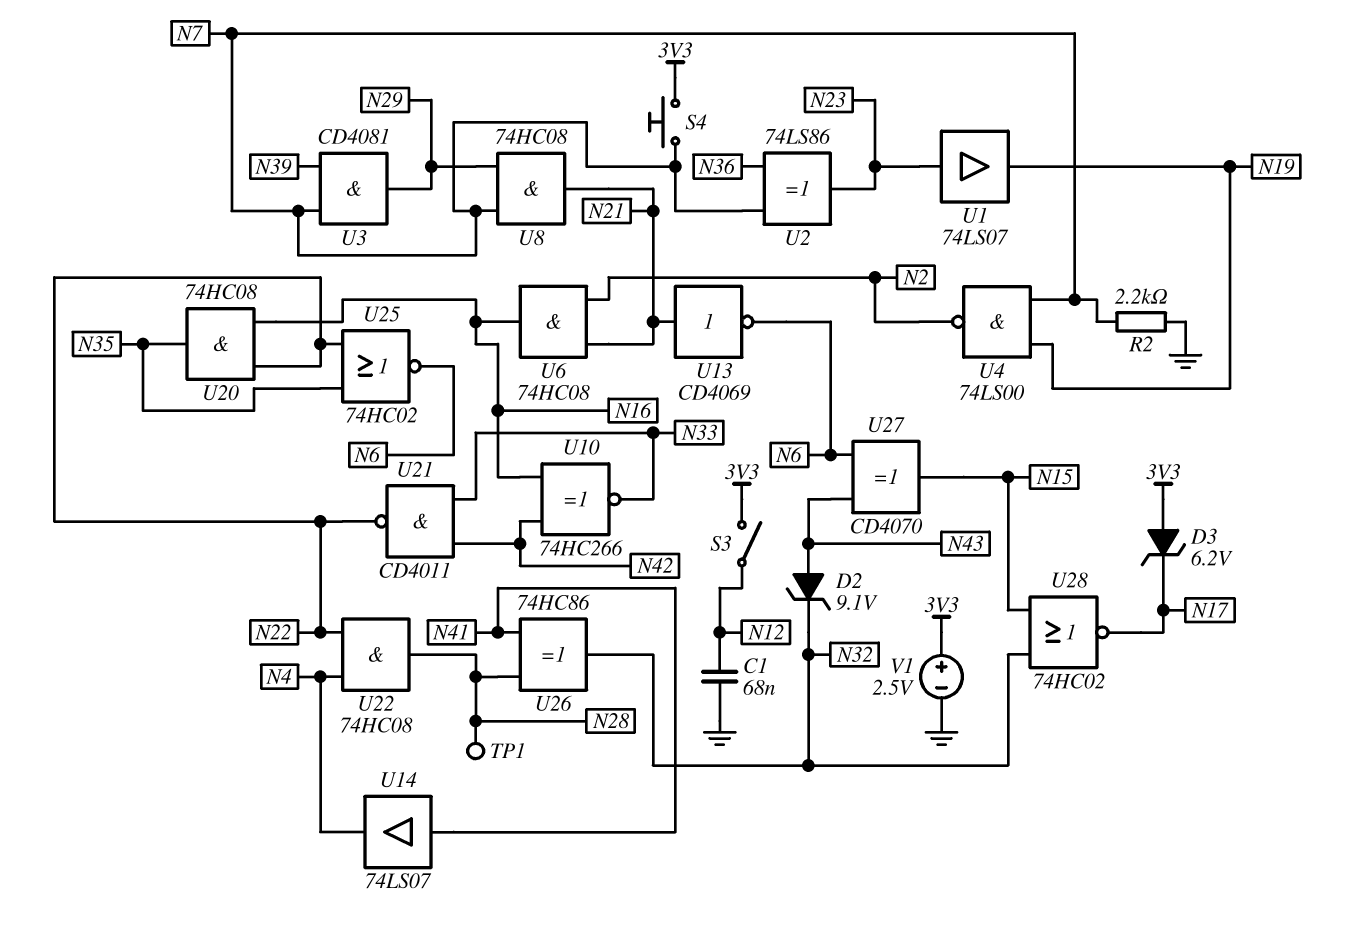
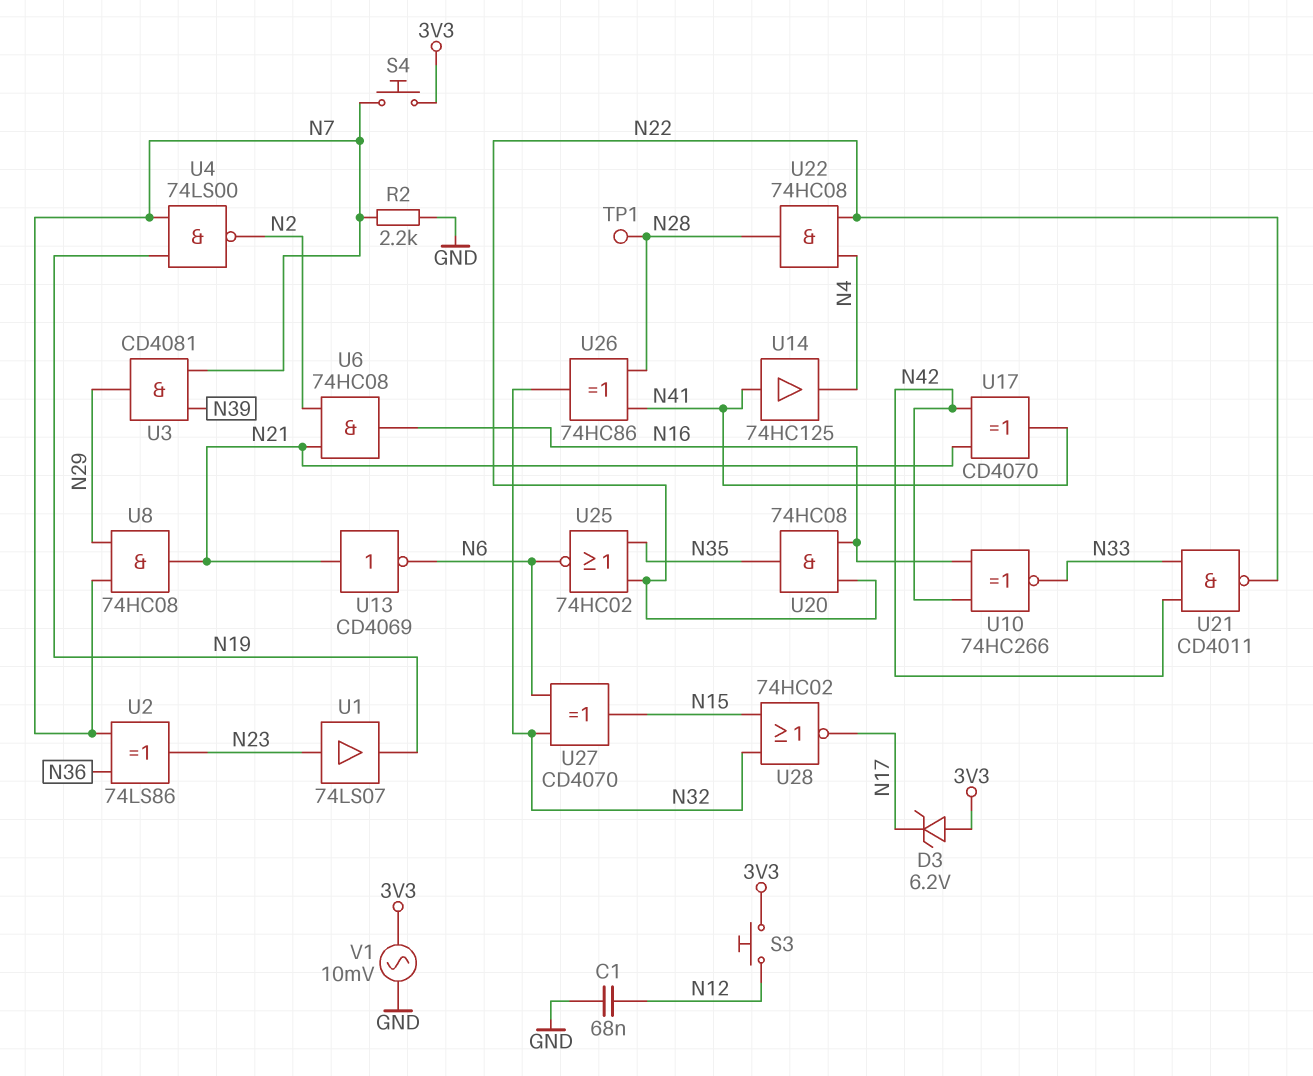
D2: zener 9.1V (A N43, K N32) -> none
S3: switch (3V3, N12) -> button (3V3, N12)
U14: buffer 74LS07 (in N41, out N4) -> buffer 74HC125 (in N41, out N4)
U17: none -> XOR CD4070 (in N21, in N42, out N41)
U27: XOR CD4070 (in N6, in N43, out N15) -> XOR CD4070 (in N6, in N32, out N15)
V1: 2.5V (plus 3V3, minus GND) -> AC 10mV (3V3, GND)

